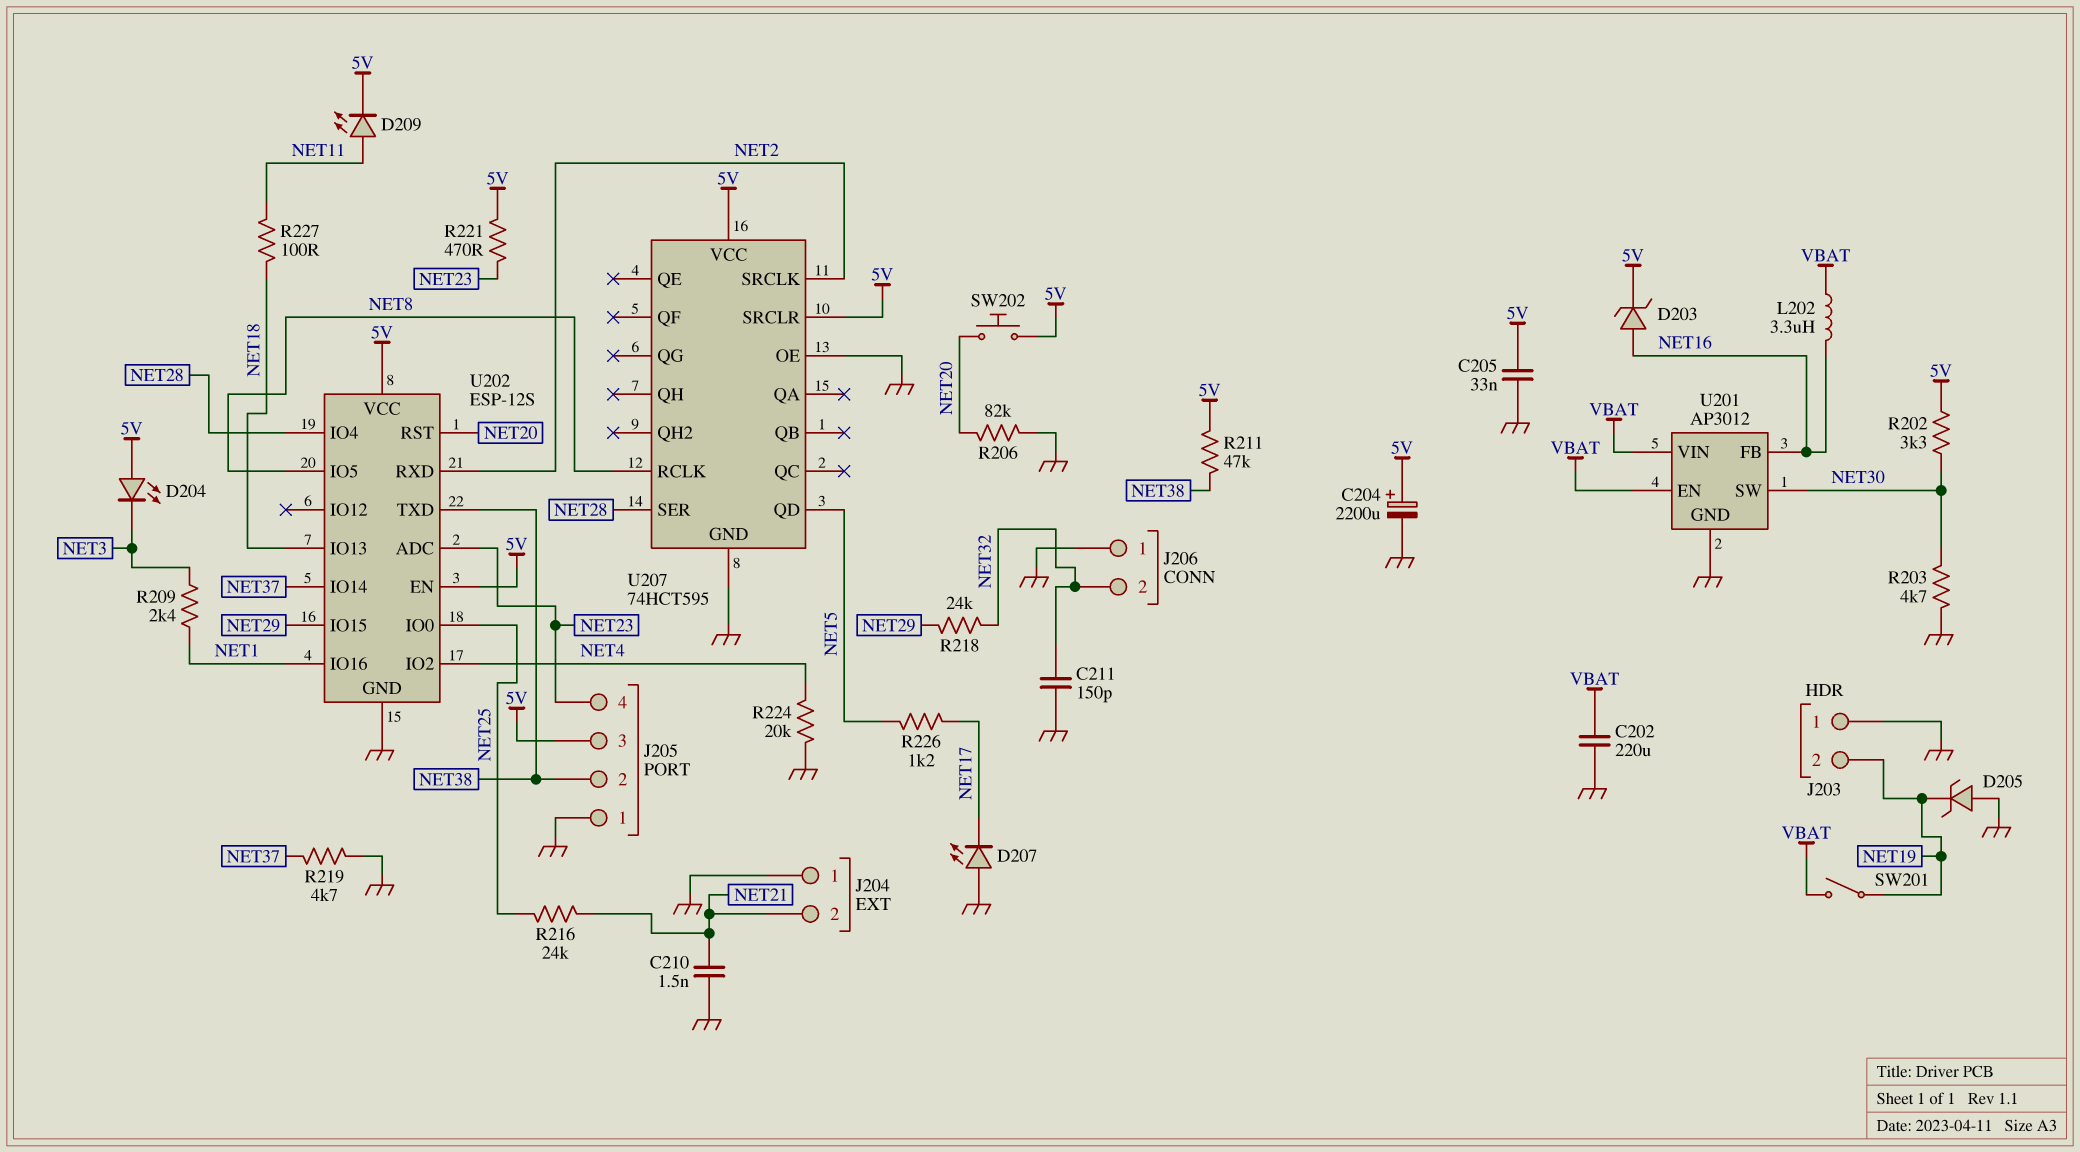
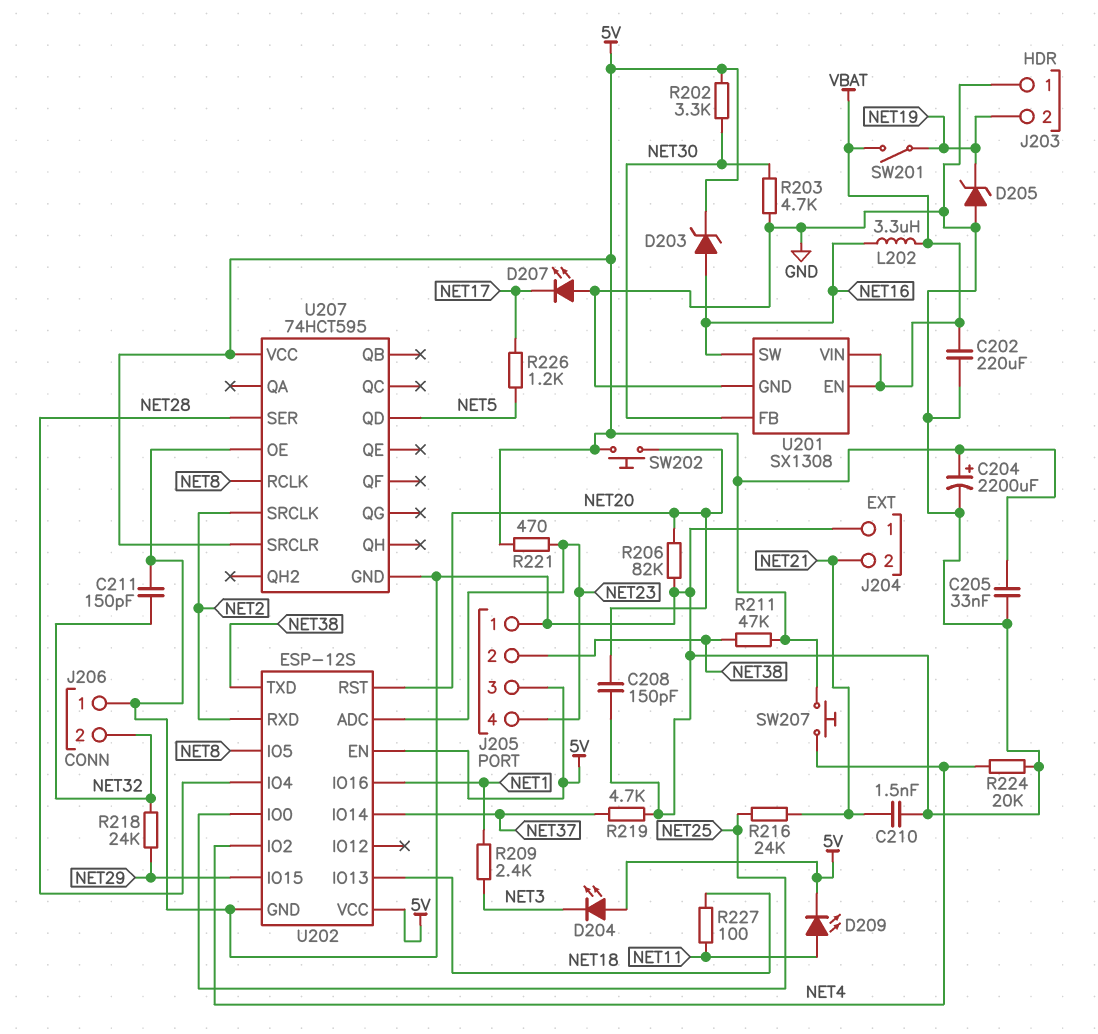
C208: none -> 150pF (GND, NET20)
SW207: none -> button (5V, NET4)
U201: AP3012 -> SX1308
U201 pin FB: NET16 -> NET30
U201 pin SW: NET30 -> NET16

